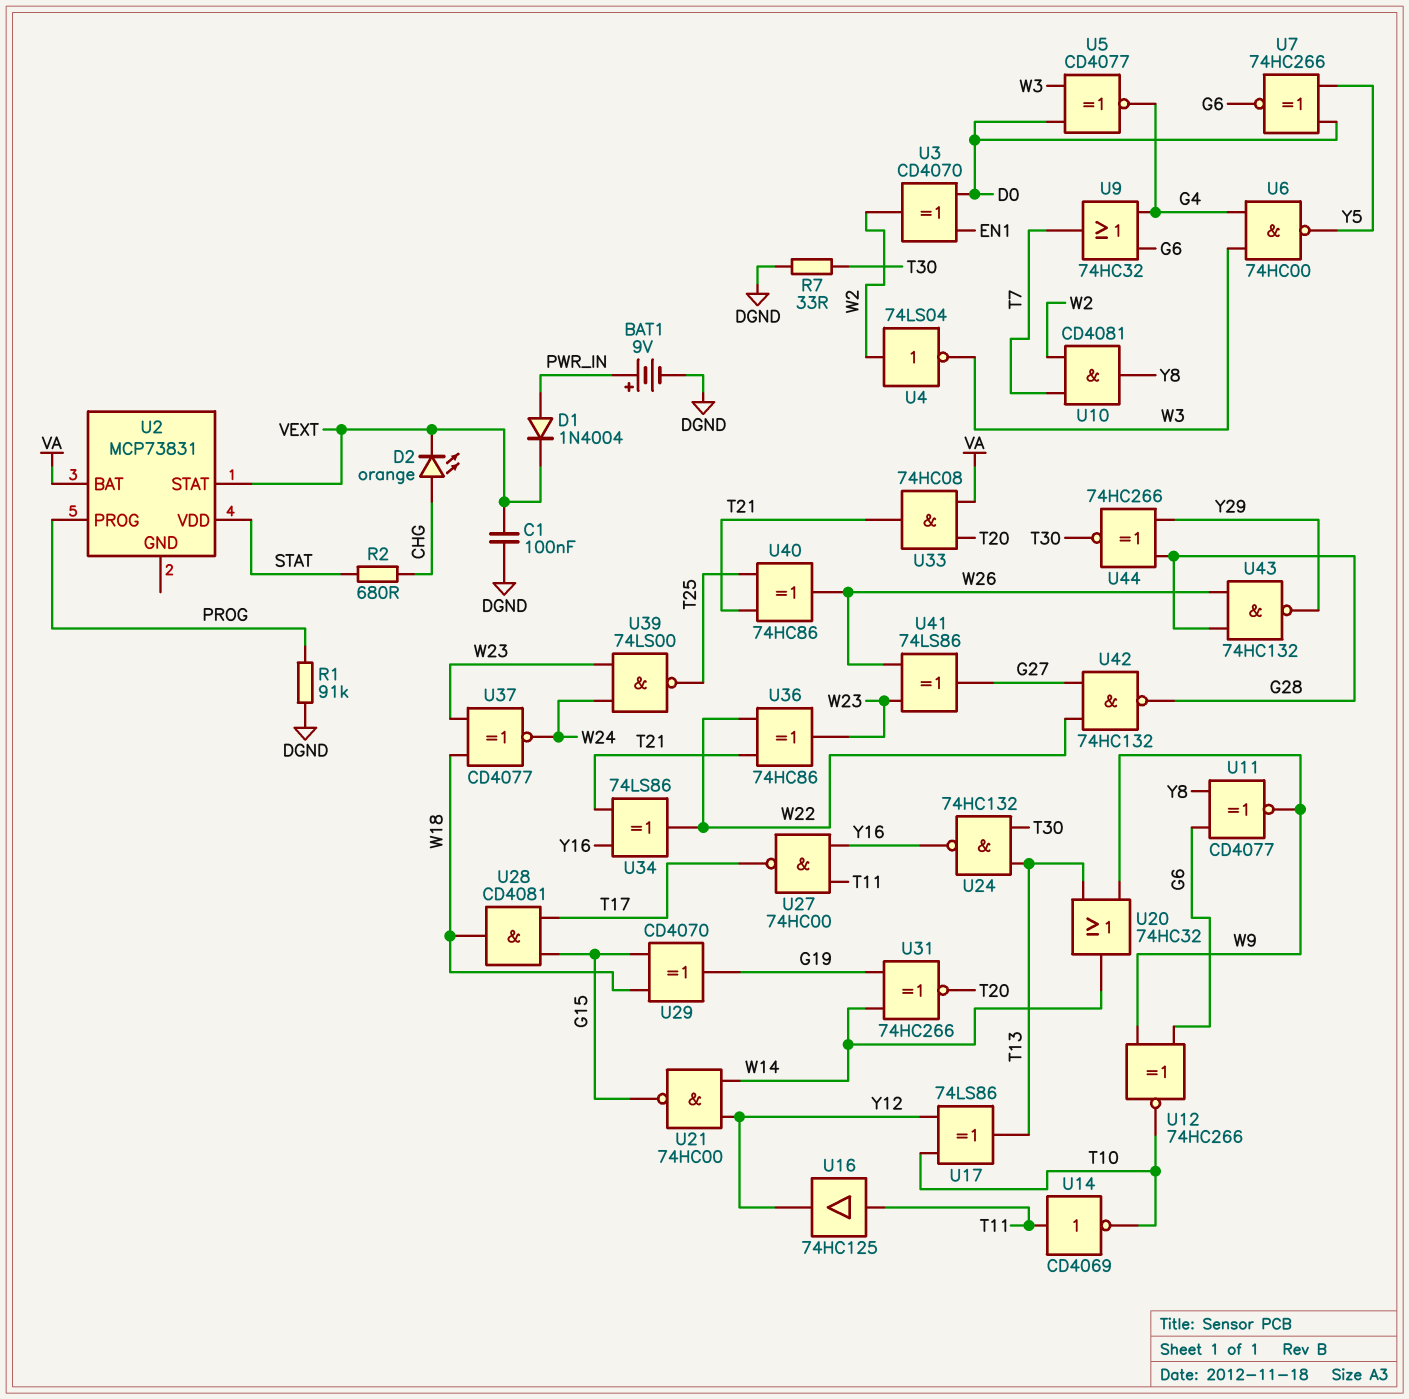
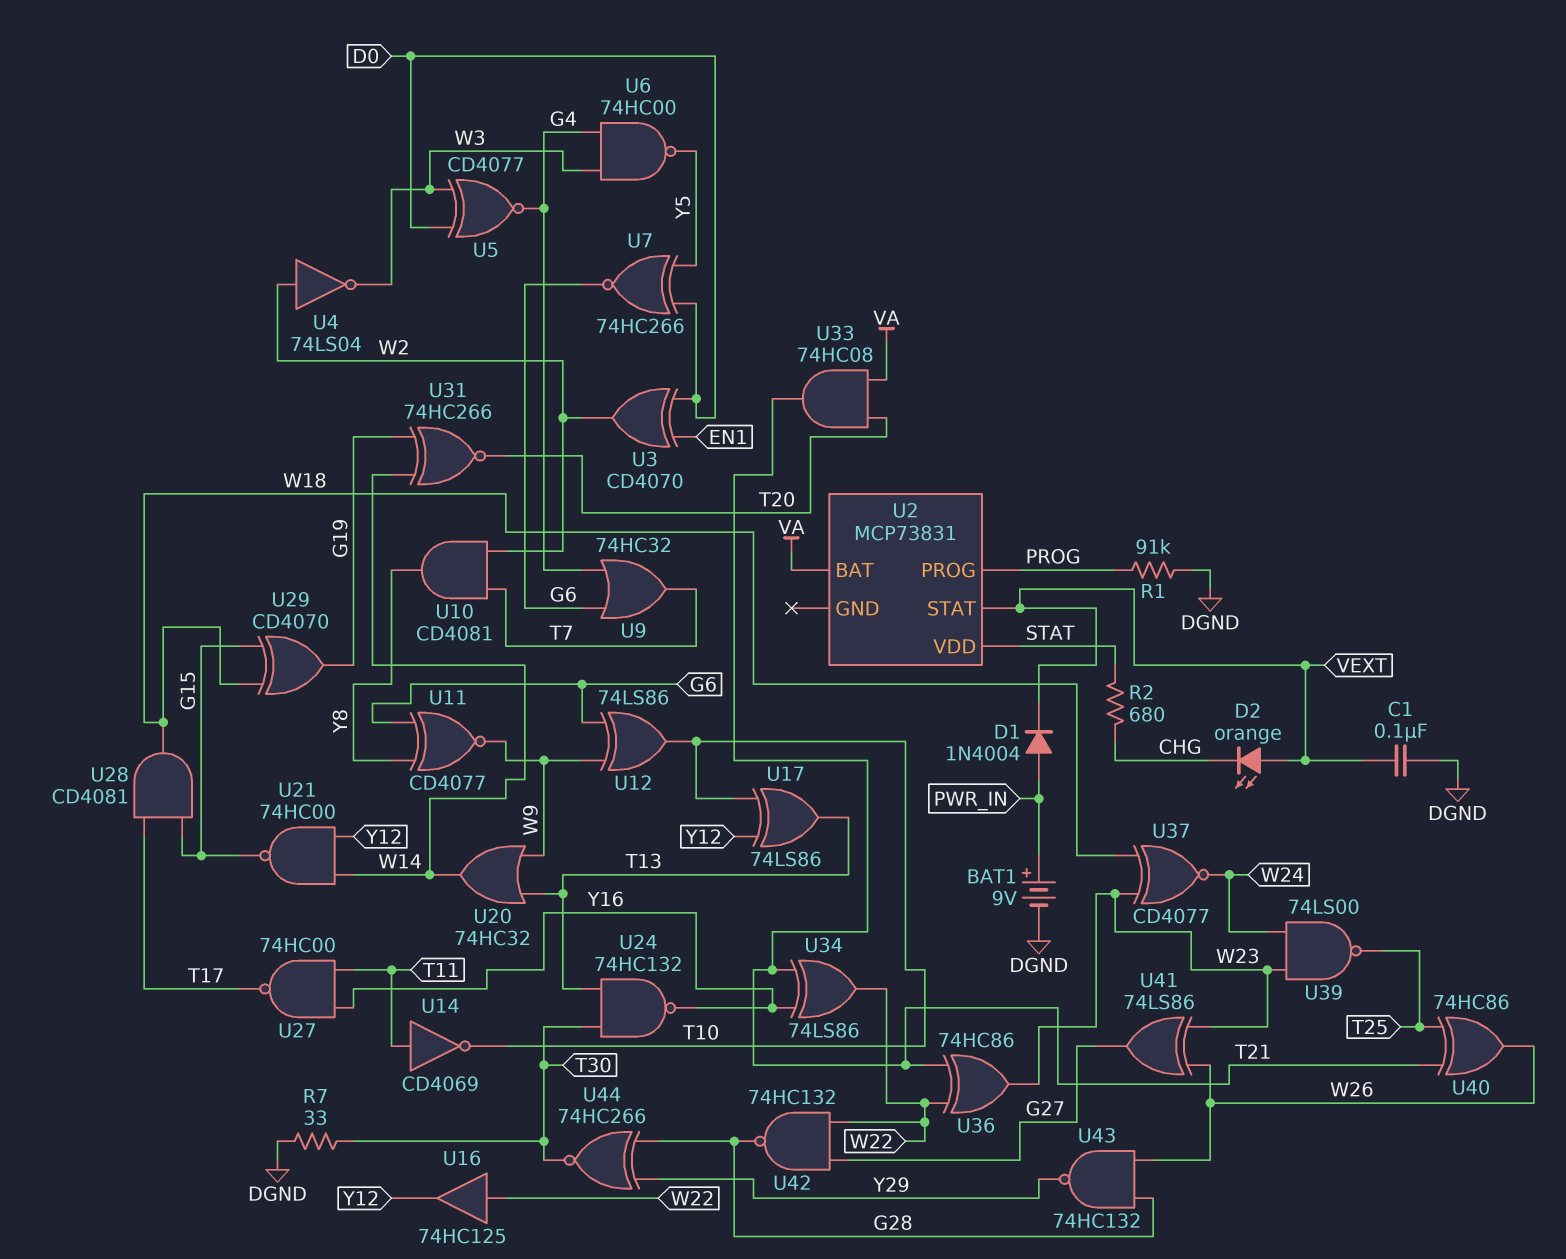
D2: LED orange (A CHG, K VEXT) -> LED orange (A VEXT, K CHG)
U12: XNOR 74HC266 (in G6, in W9, out T10) -> XOR 74LS86 (in G6, in W9, out T10)
U16: buffer 74HC125 (in T11, out Y12) -> buffer 74HC125 (in W22, out Y12)

